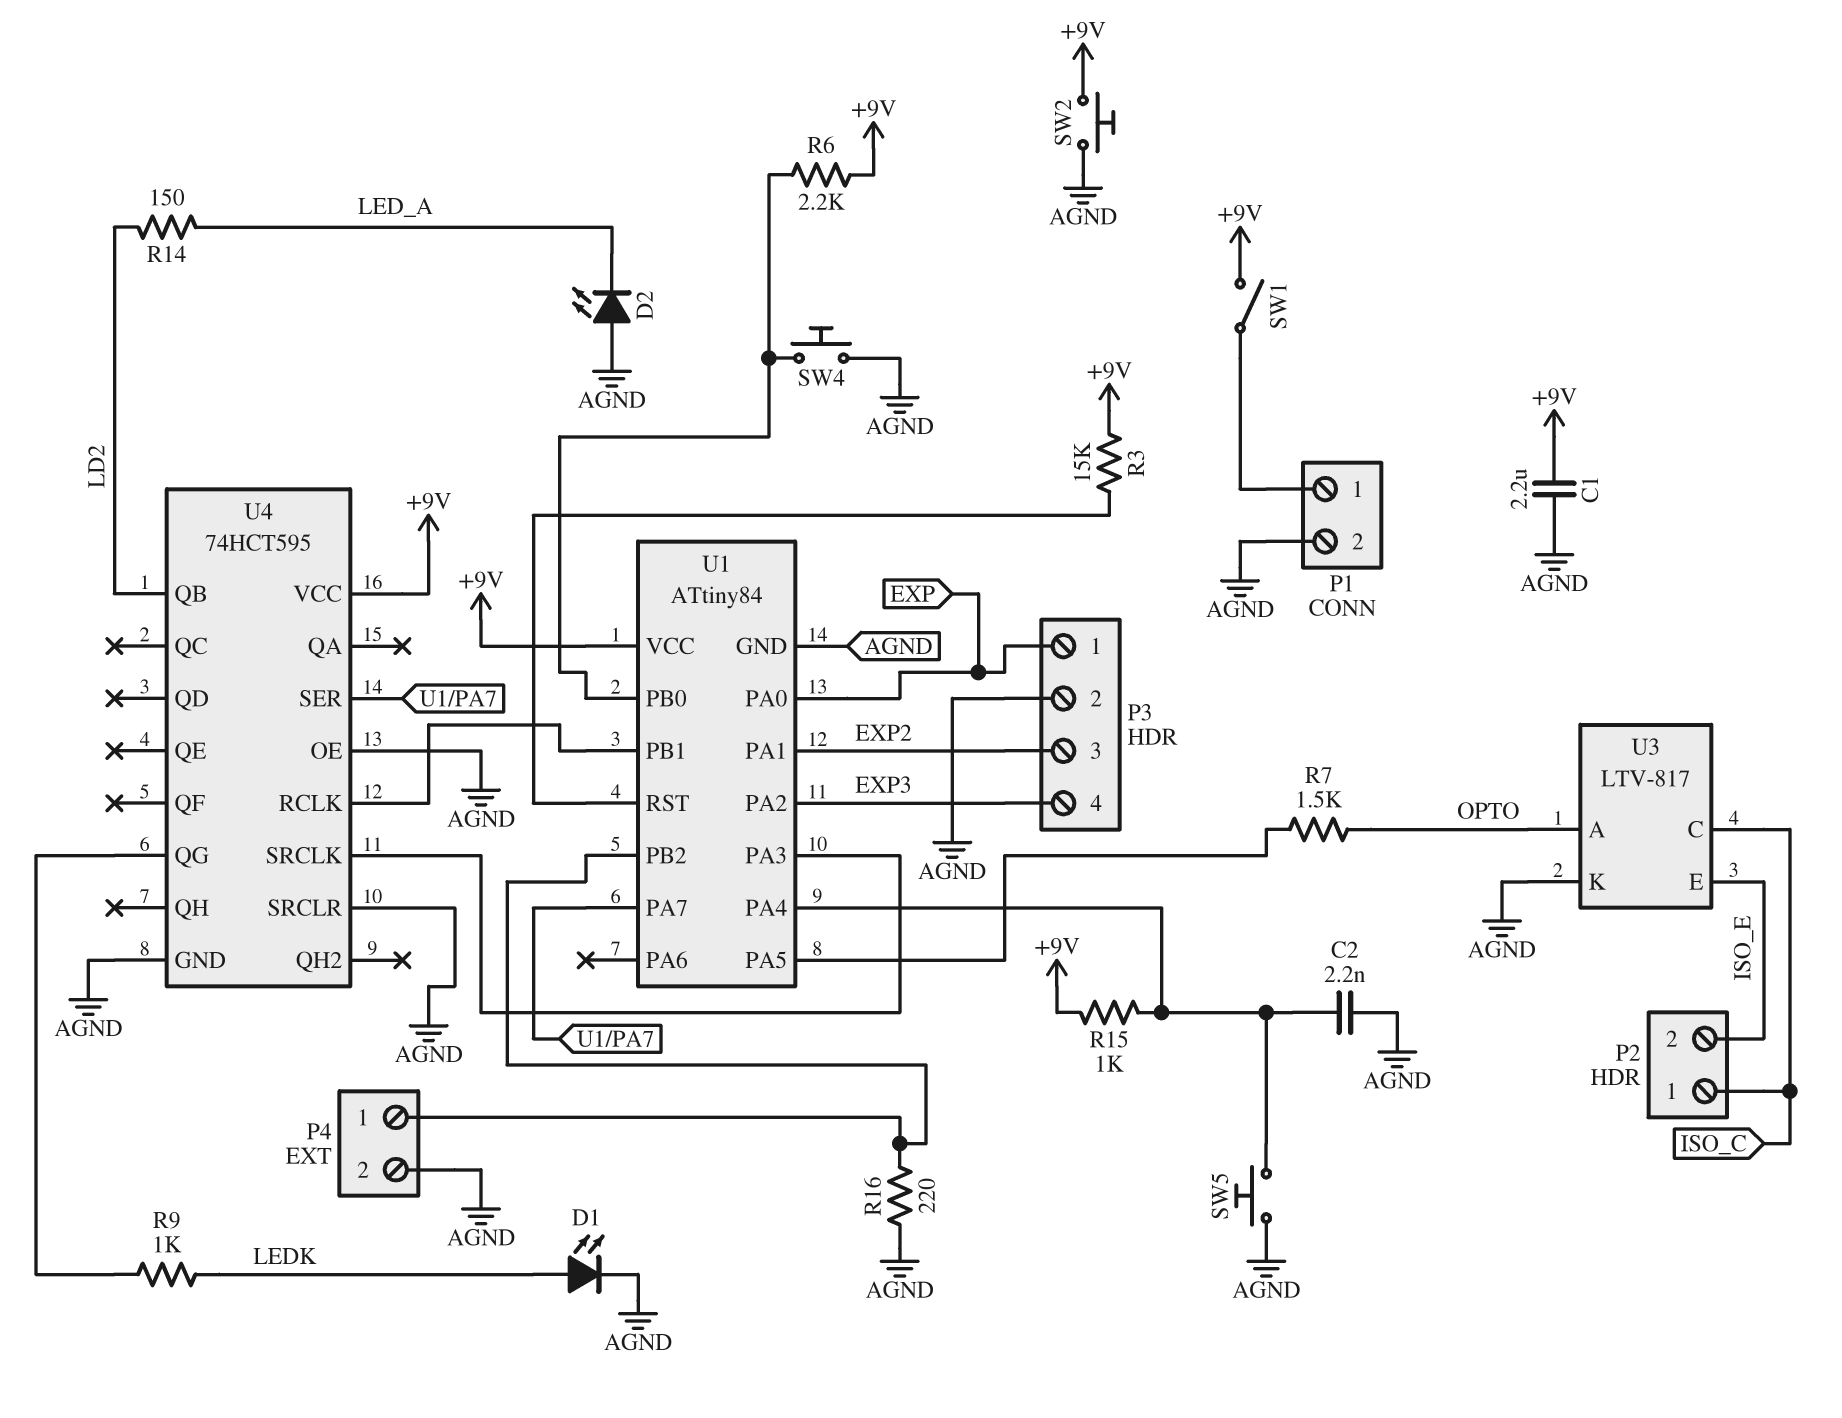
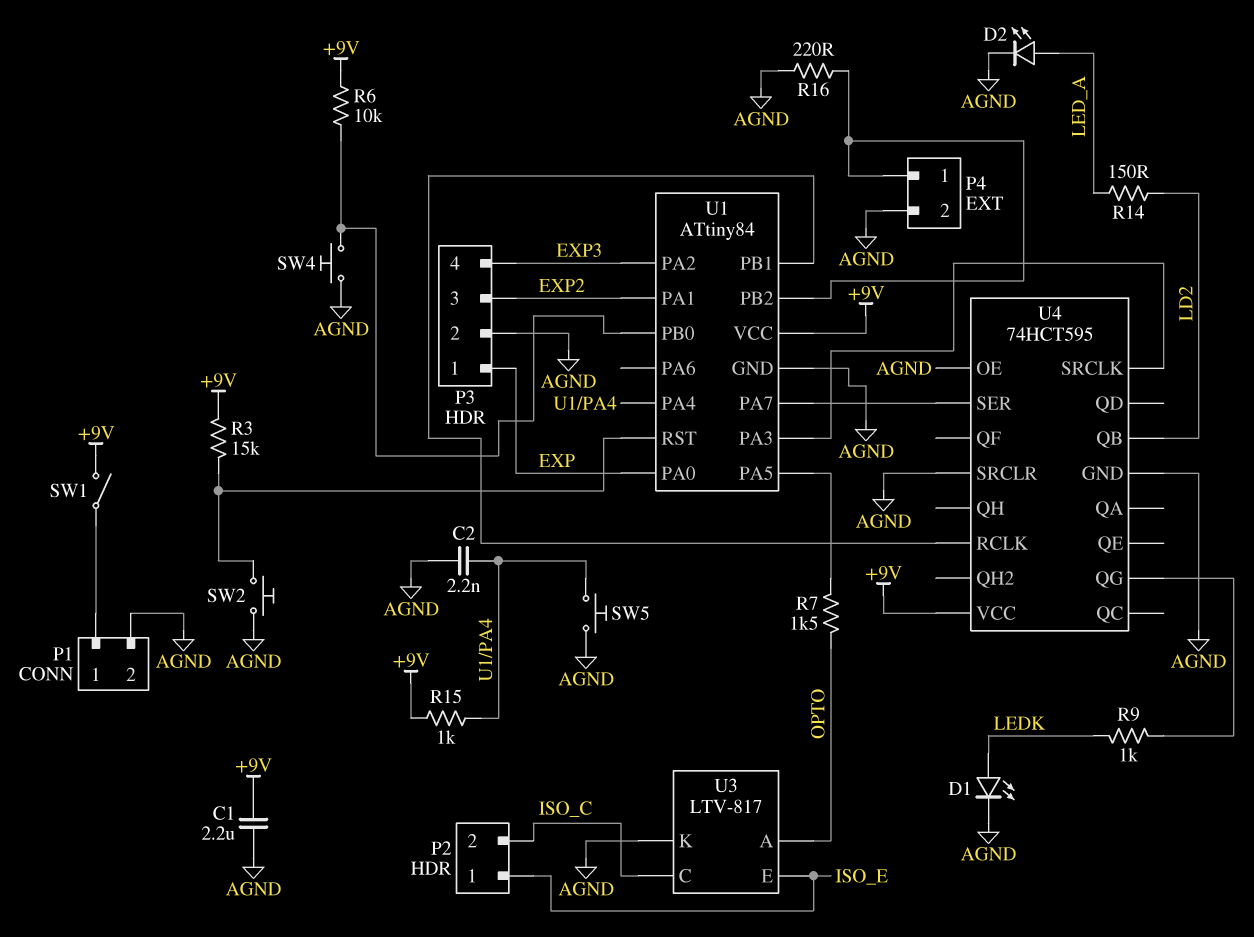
D2: LED (A AGND, K LED_A) -> LED (A LED_A, K AGND)
P2 pin 1: ISO_C -> ISO_E
P2 pin 2: ISO_E -> ISO_C
R6: 2.2k (+9V, U1/PB0) -> 10k (+9V, U1/PB0)
SW2: button (+9V, AGND) -> button (AGND, U1/RST)

